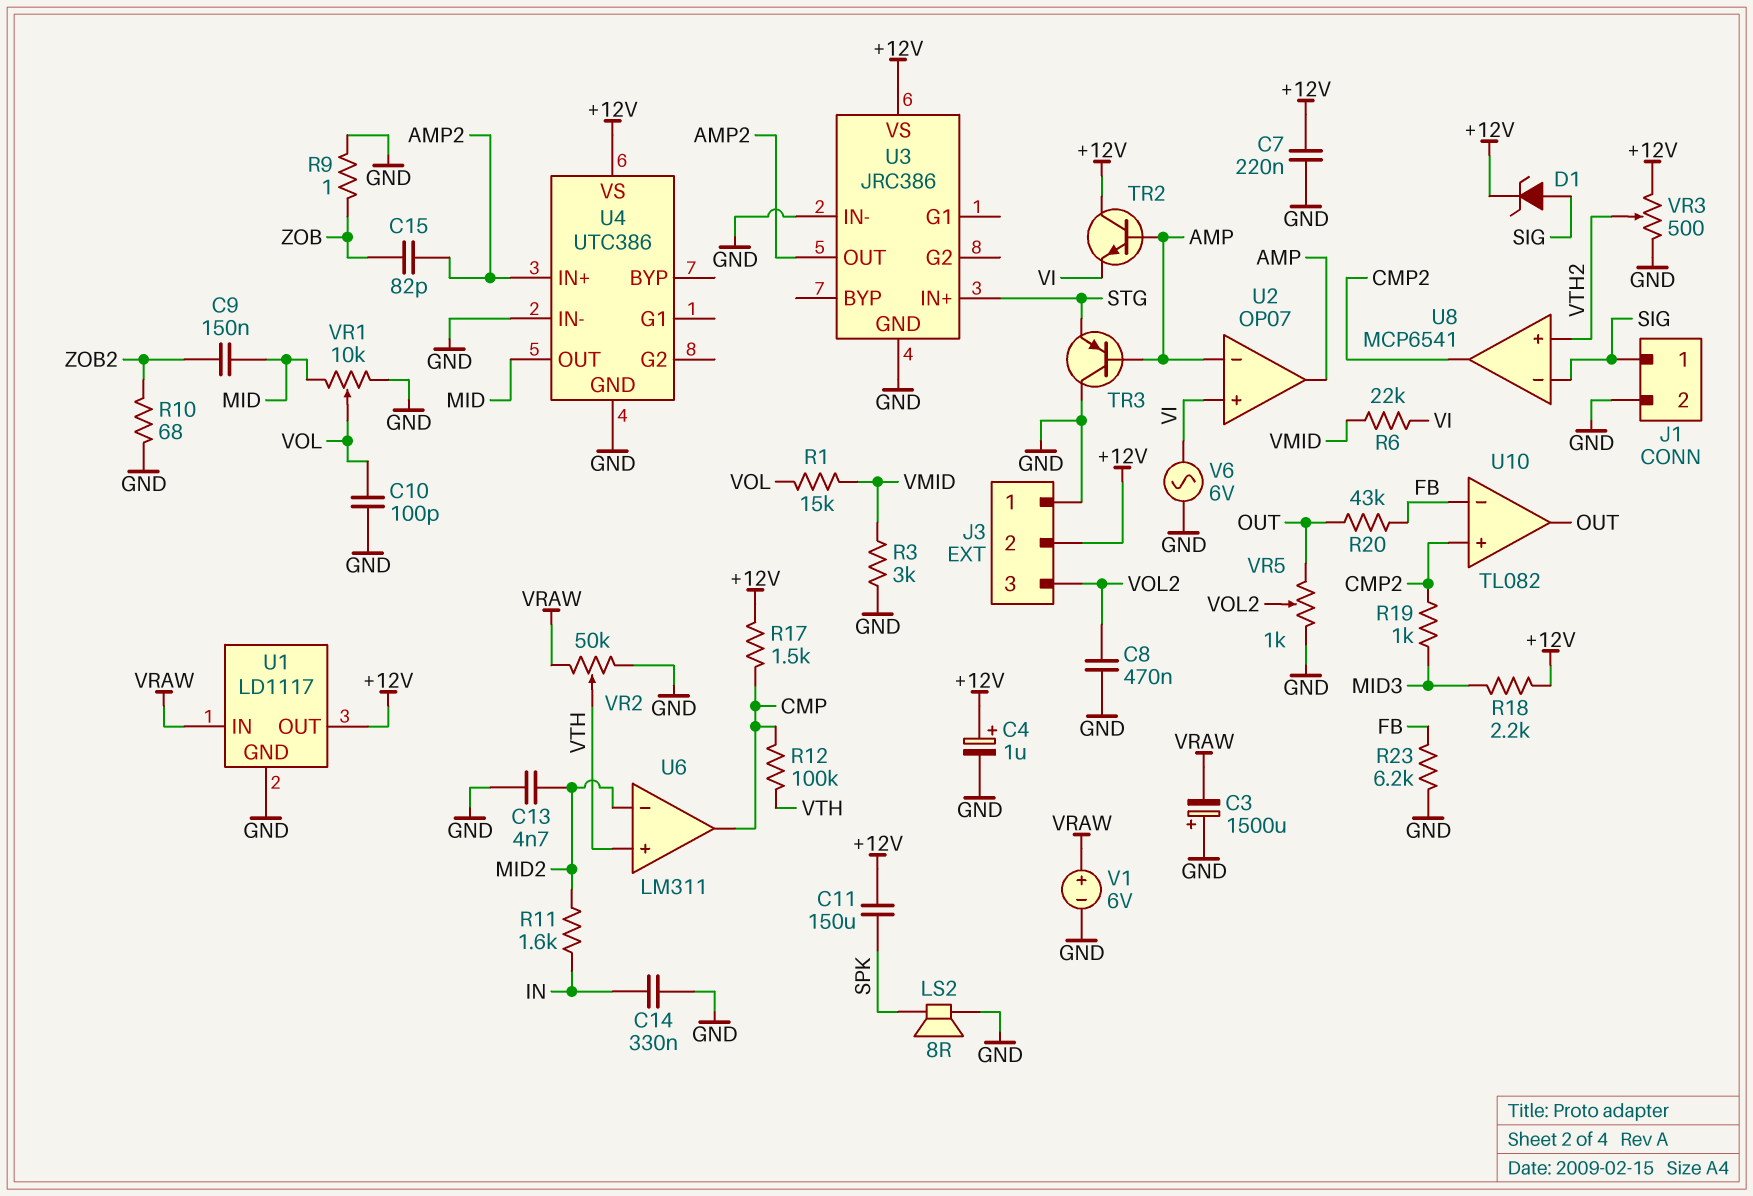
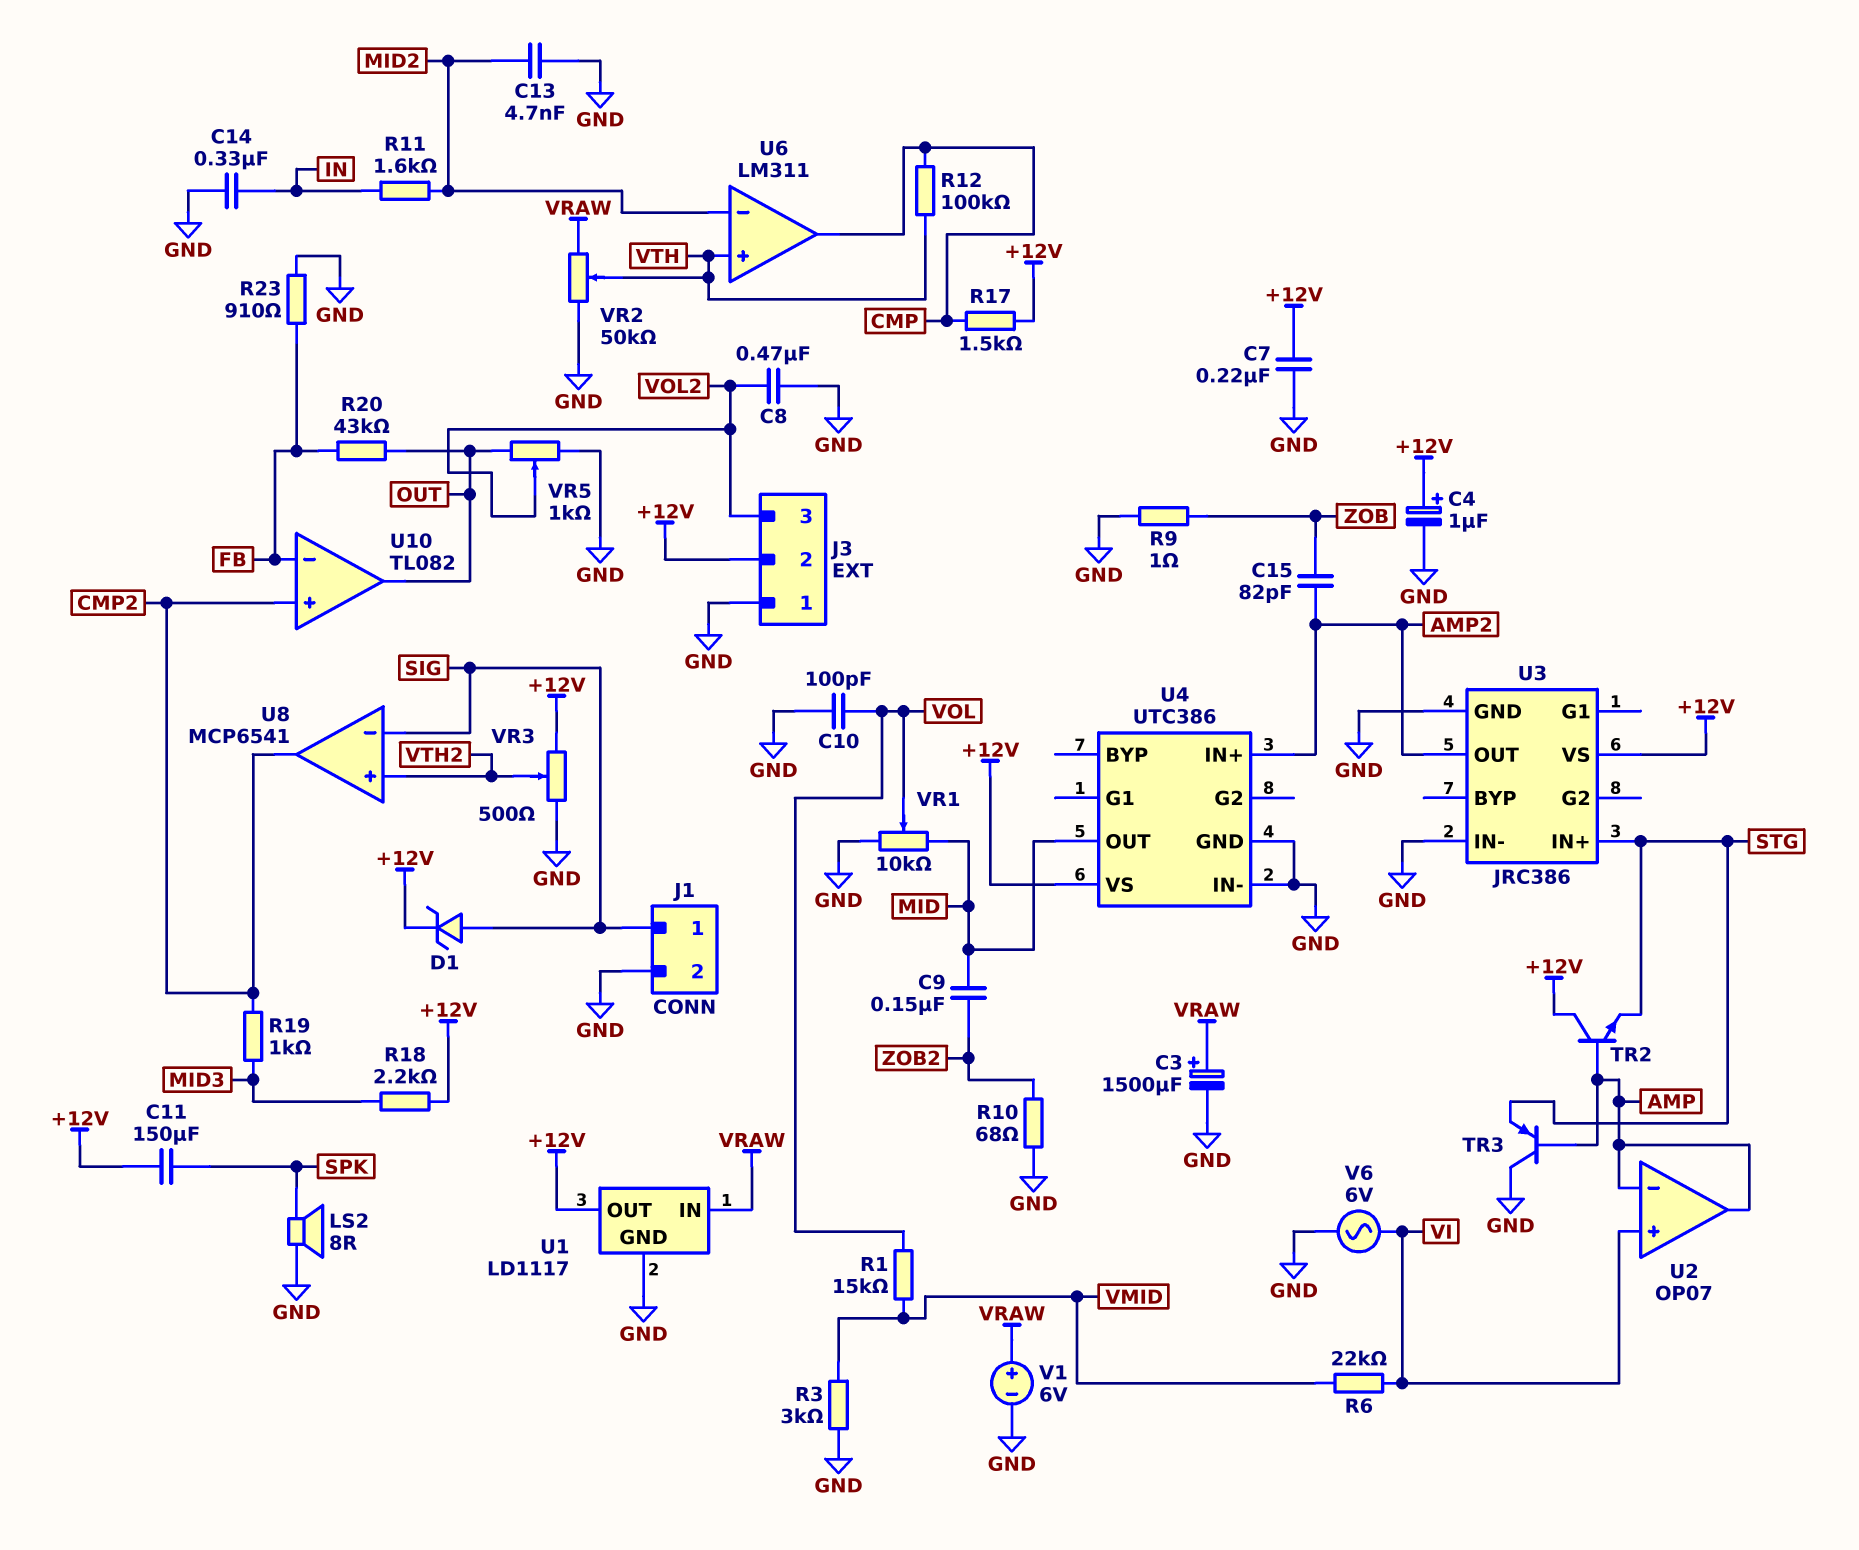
C3: 1500uF (plus GND, minus VRAW) -> 1500uF (plus VRAW, minus GND)
R23: 6.2k (FB, GND) -> 910 (FB, GND)
TR2: NPN (B AMP, C +12V, E VI) -> NPN (B AMP, C +12V, E STG)

